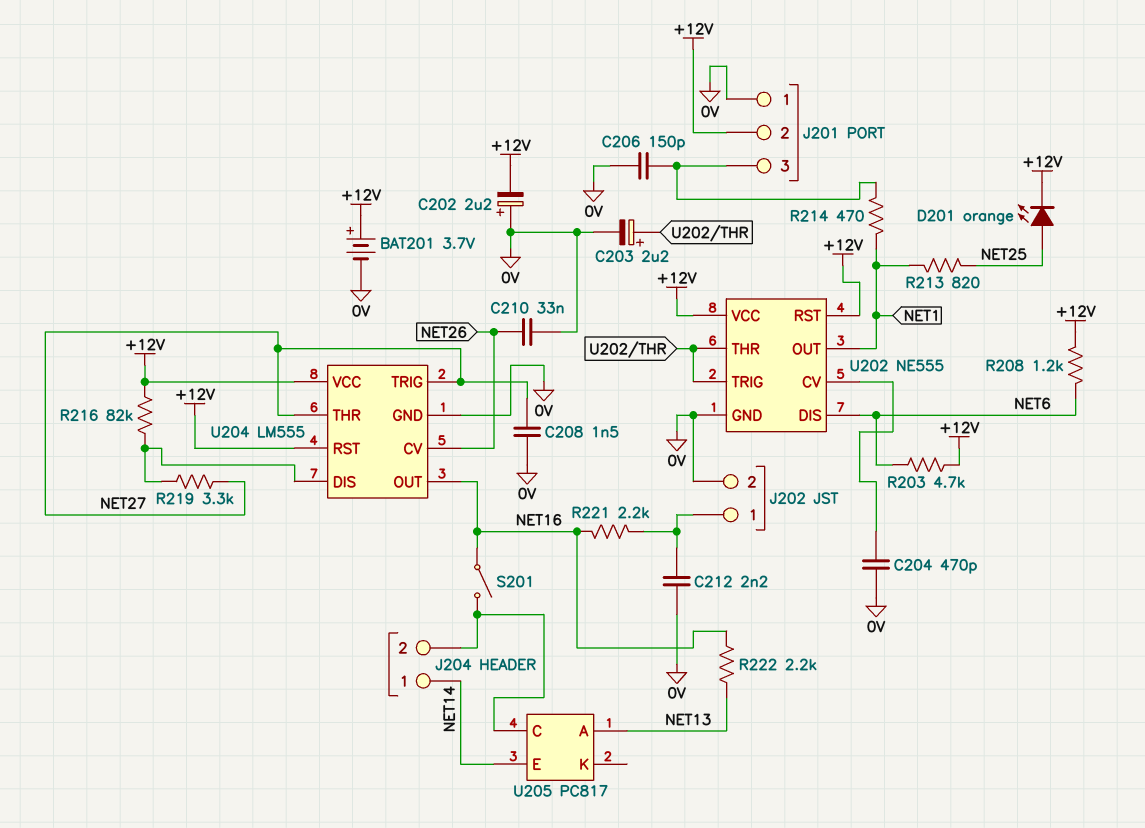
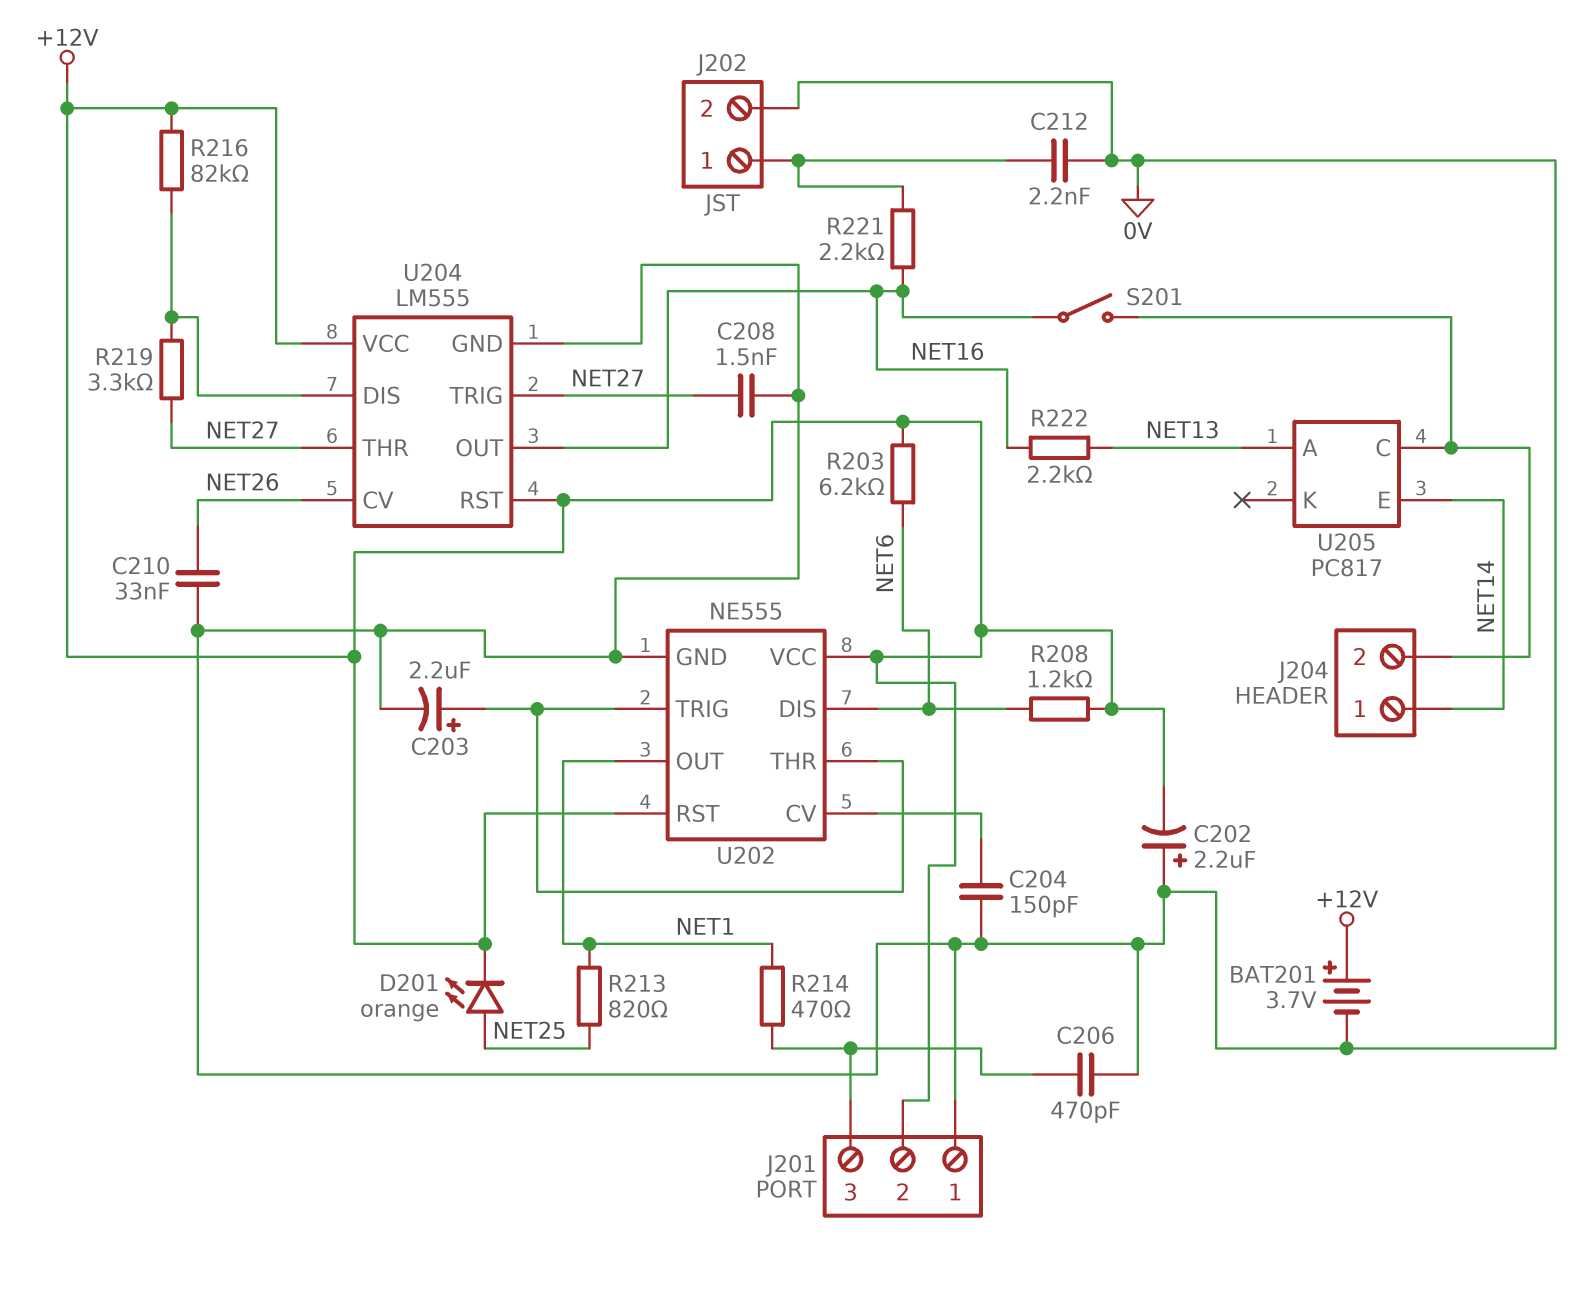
C204: 470pF (0V, U202/CV) -> 150pF (0V, U202/CV)
C206: 150pF (0V, J201/3) -> 470pF (0V, J201/3)
R203: 4.7k (+12V, NET6) -> 6.2k (+12V, NET6)

